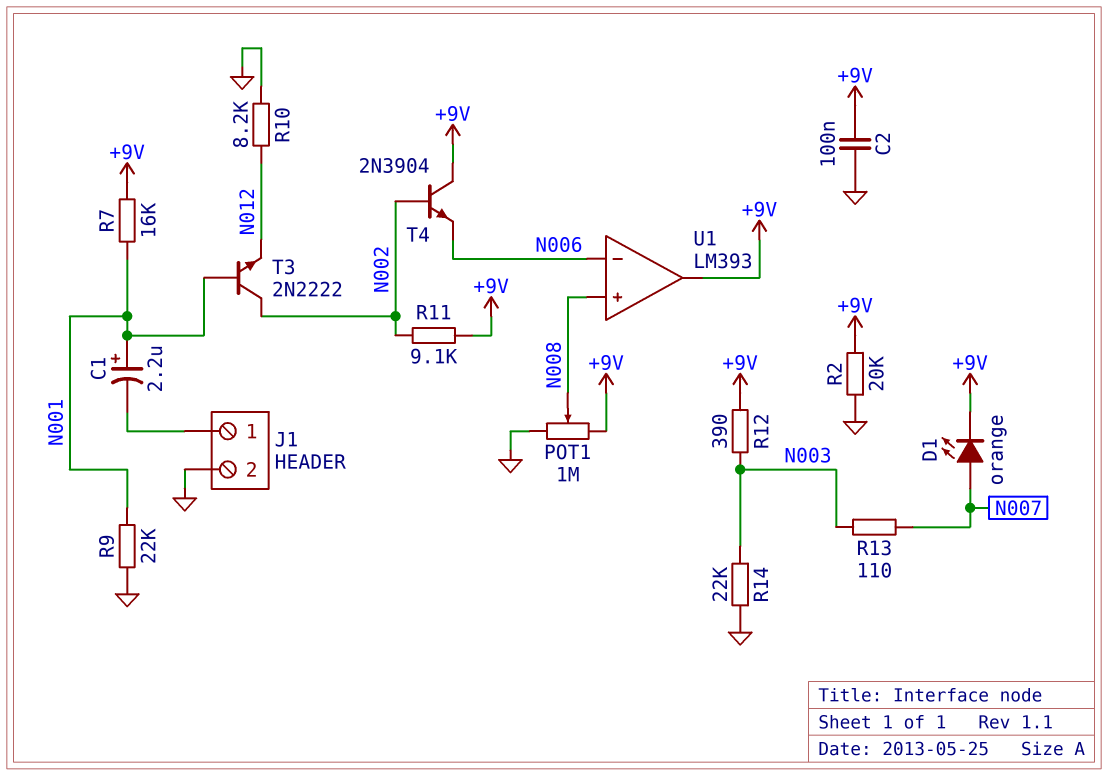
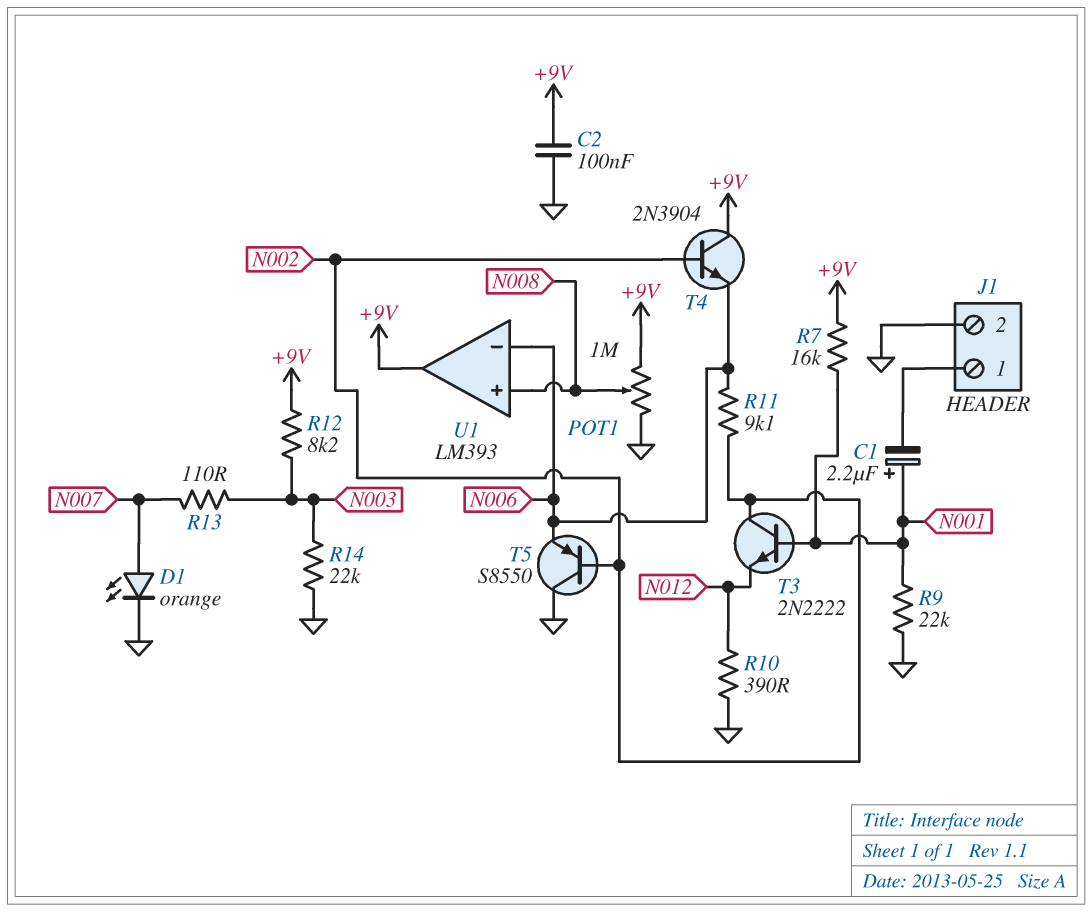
D1: LED orange (A N007, K +9V) -> LED orange (A N007, K GND)
R2: 20k (+9V, GND) -> none
R10: 8.2k (GND, N012) -> 390 (GND, N012)
R11: 9.1k (+9V, N002) -> 9.1k (N002, N006)
R12: 390 (+9V, N003) -> 8.2k (+9V, N003)
T5: none -> PNP S8550 (B N002, C GND, E N006)

